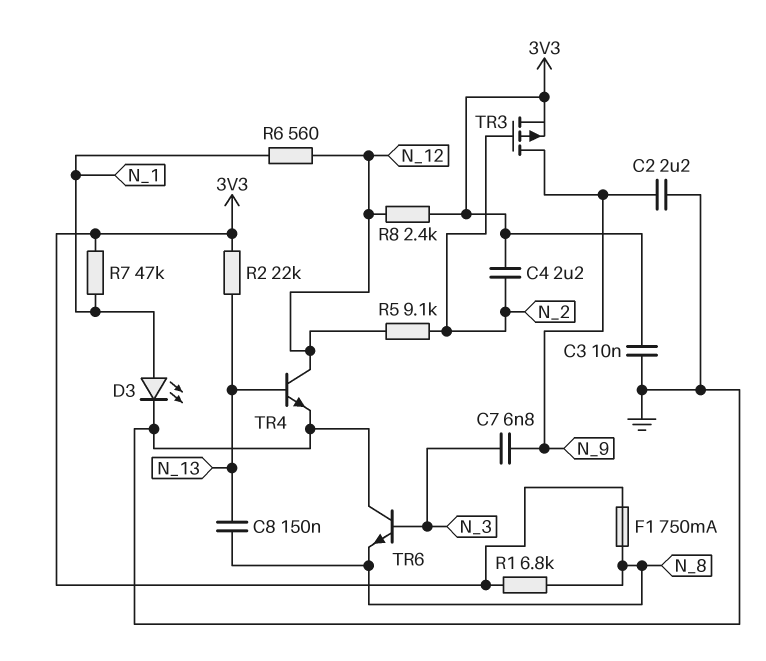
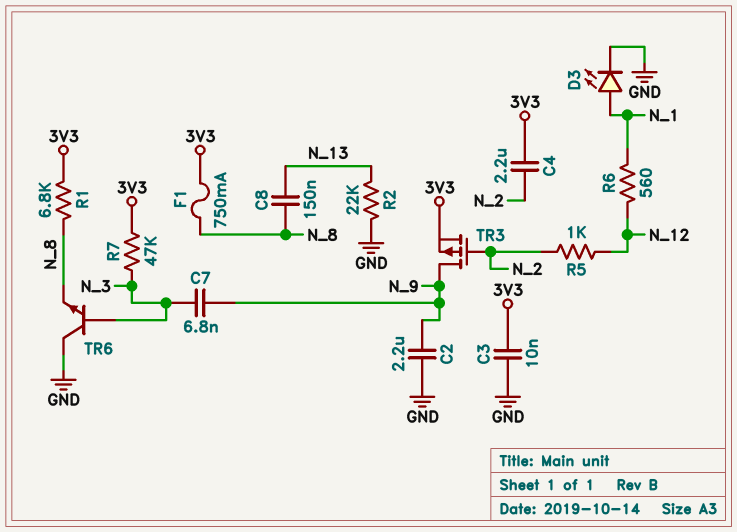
R2: 22k (3V3, N_13) -> 22k (GND, N_13)
R5: 9.1k (N_2, N_12) -> 1k (N_2, N_12)
R7: 47k (3V3, N_1) -> 47k (3V3, N_3)
R8: 2.4k (3V3, N_12) -> none
TR4: NPN (B N_13, C N_12, E GND) -> none

